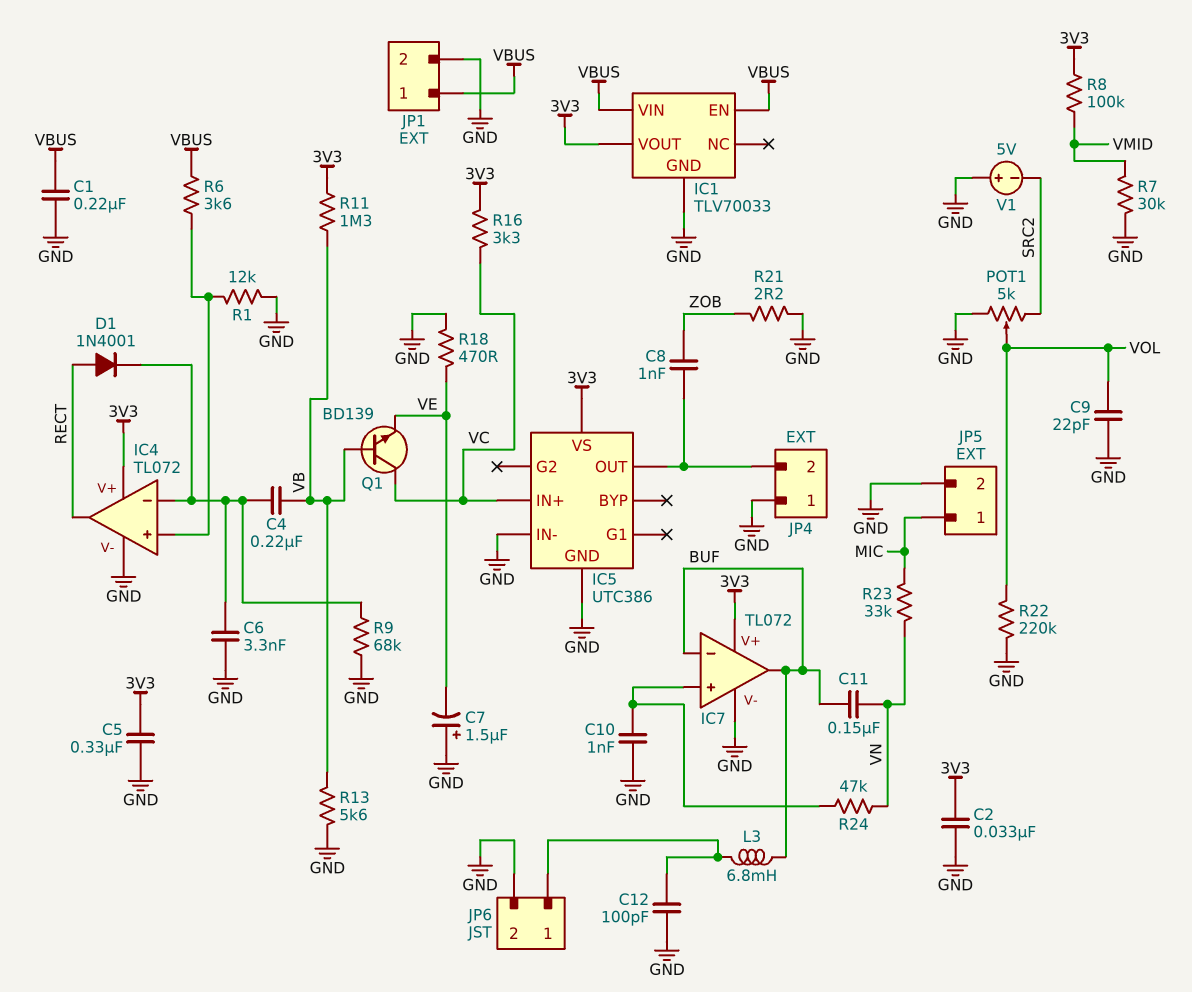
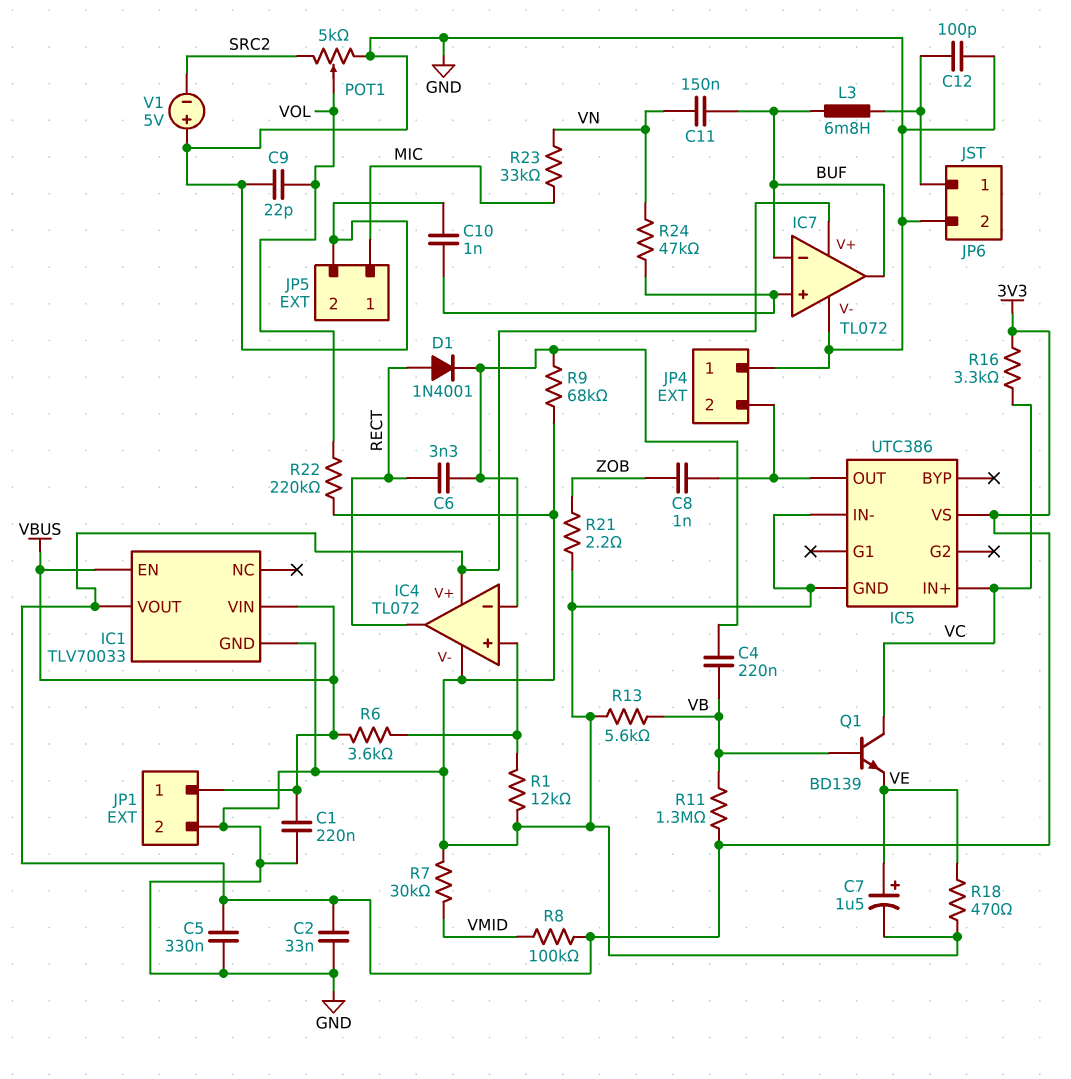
C6: 3.3nF (GND, IC4/in-) -> 3.3nF (IC4/in-, RECT)
C7: 1.5uF (plus GND, minus VE) -> 1.5uF (plus VE, minus GND)

